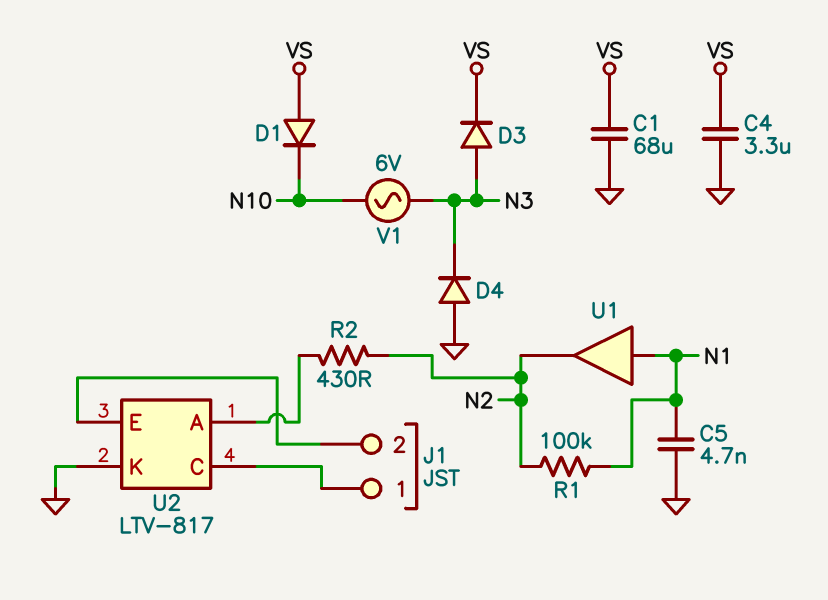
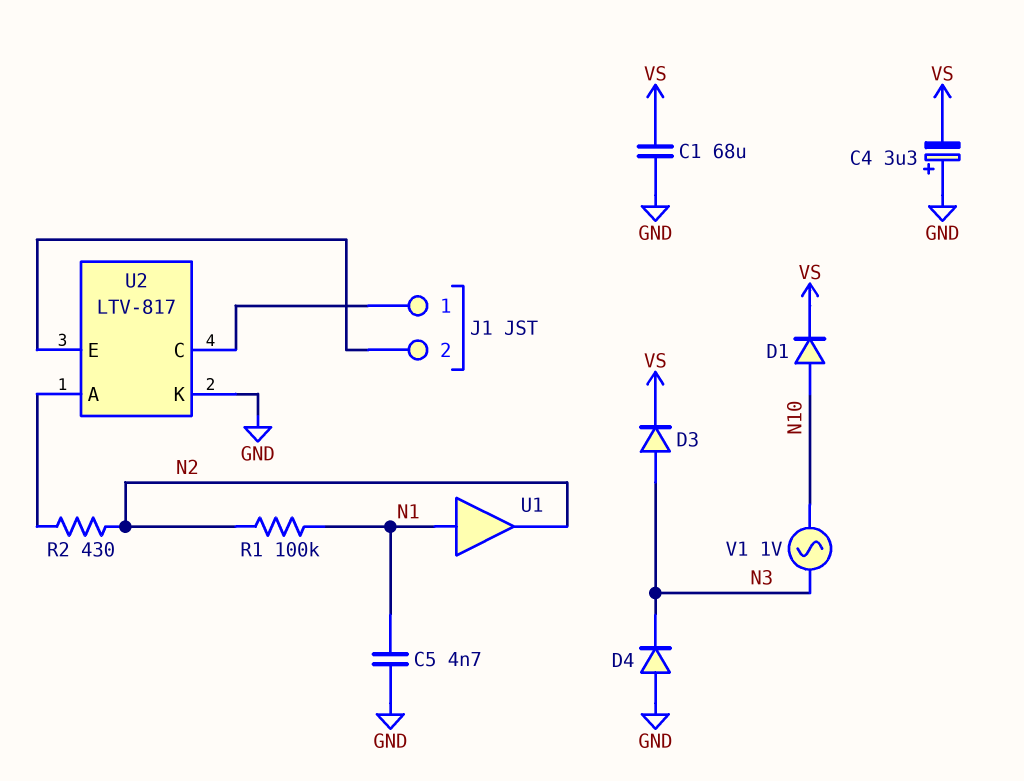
C4: 3.3uF (GND, VS) -> 3.3uF (plus GND, minus VS)
D1: diode (A VS, K N10) -> diode (A N10, K VS)
V1: AC 6V (N3, N10) -> AC 1V (N3, N10)

